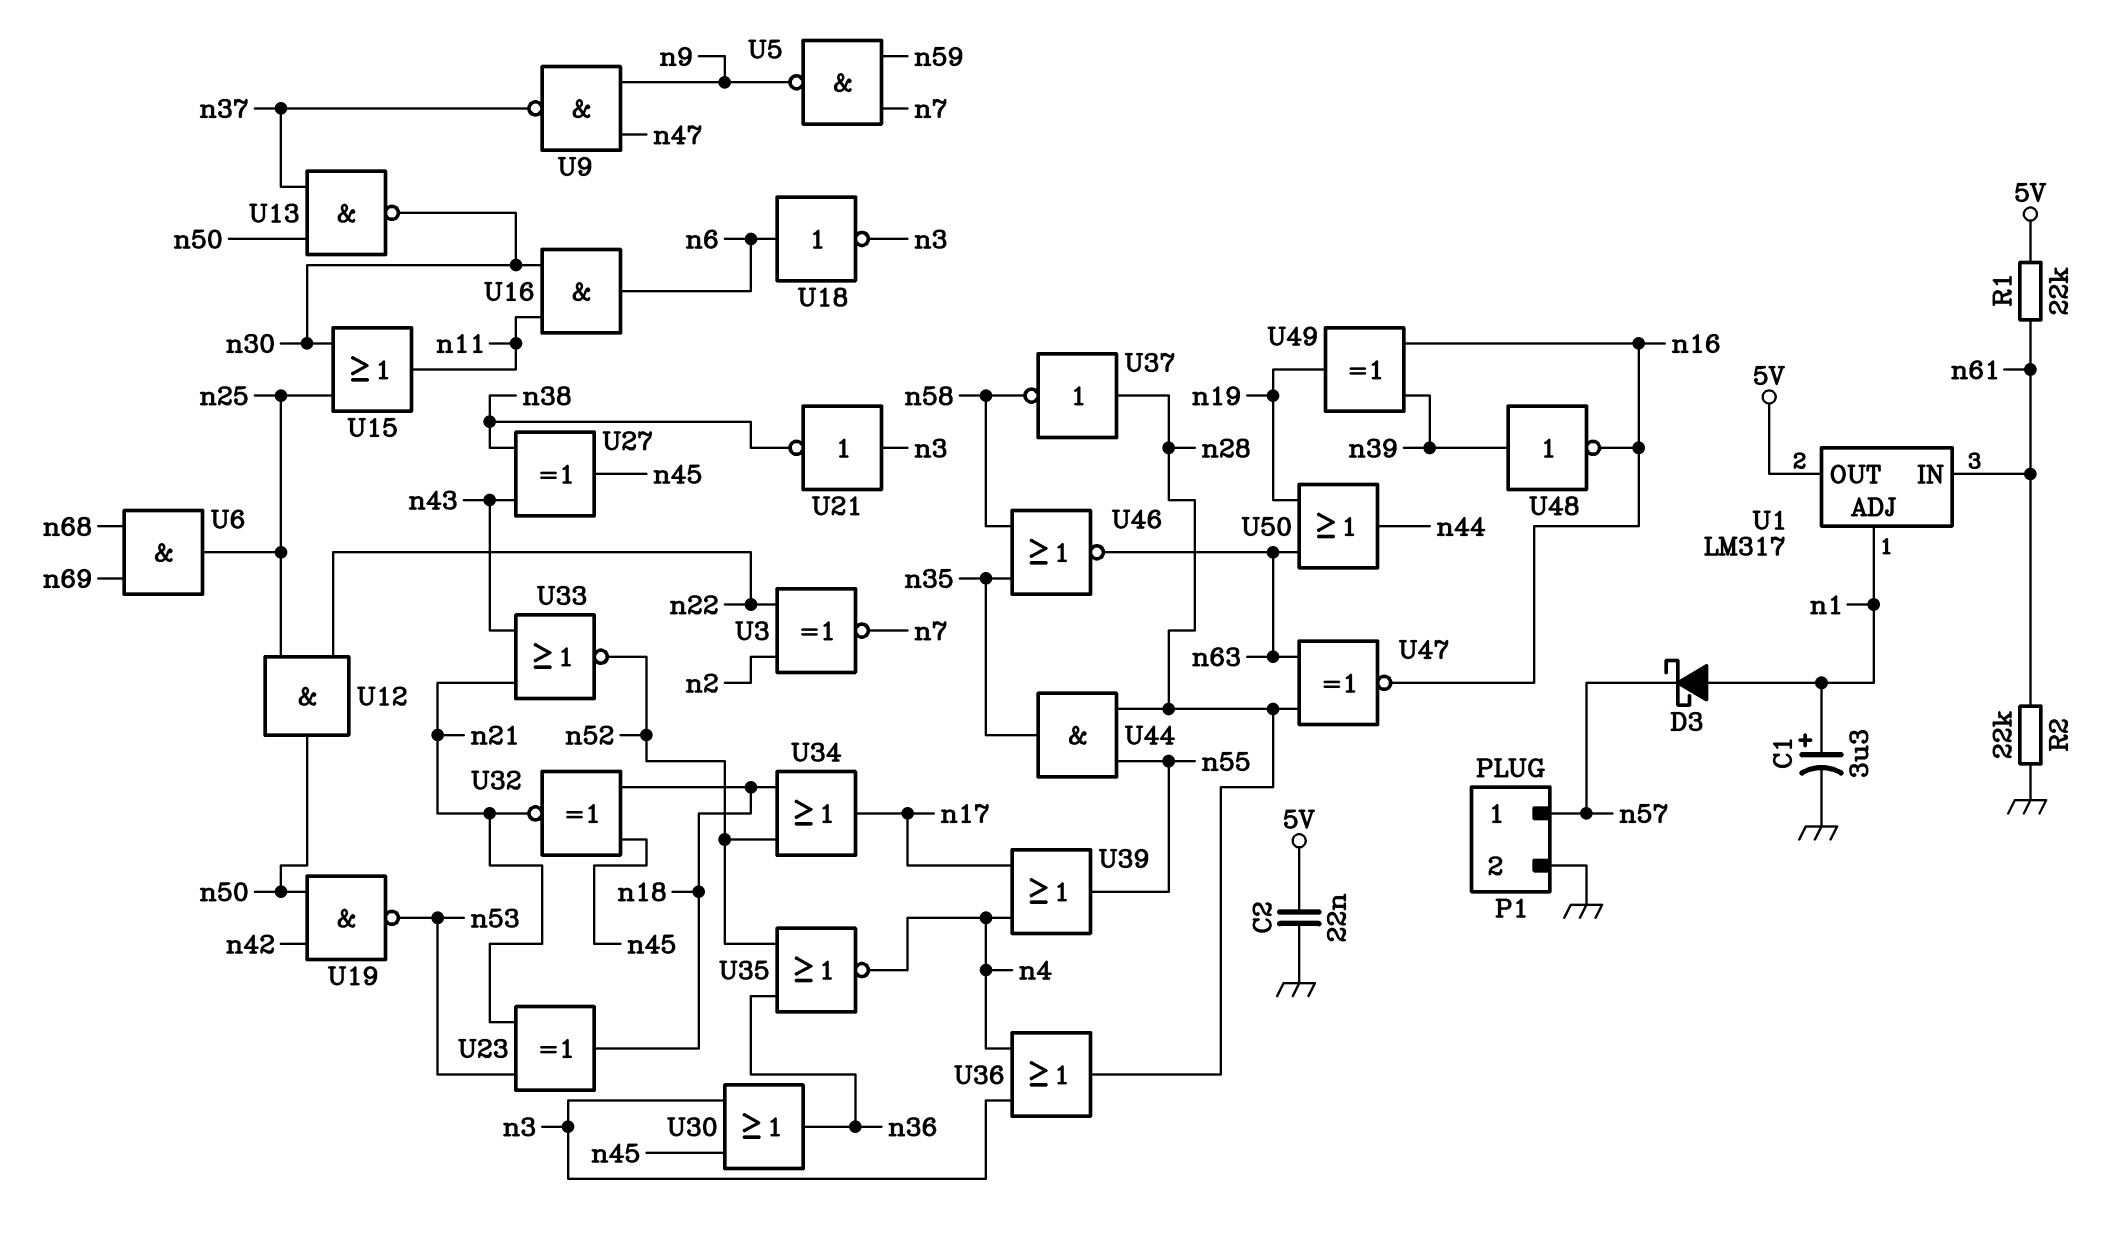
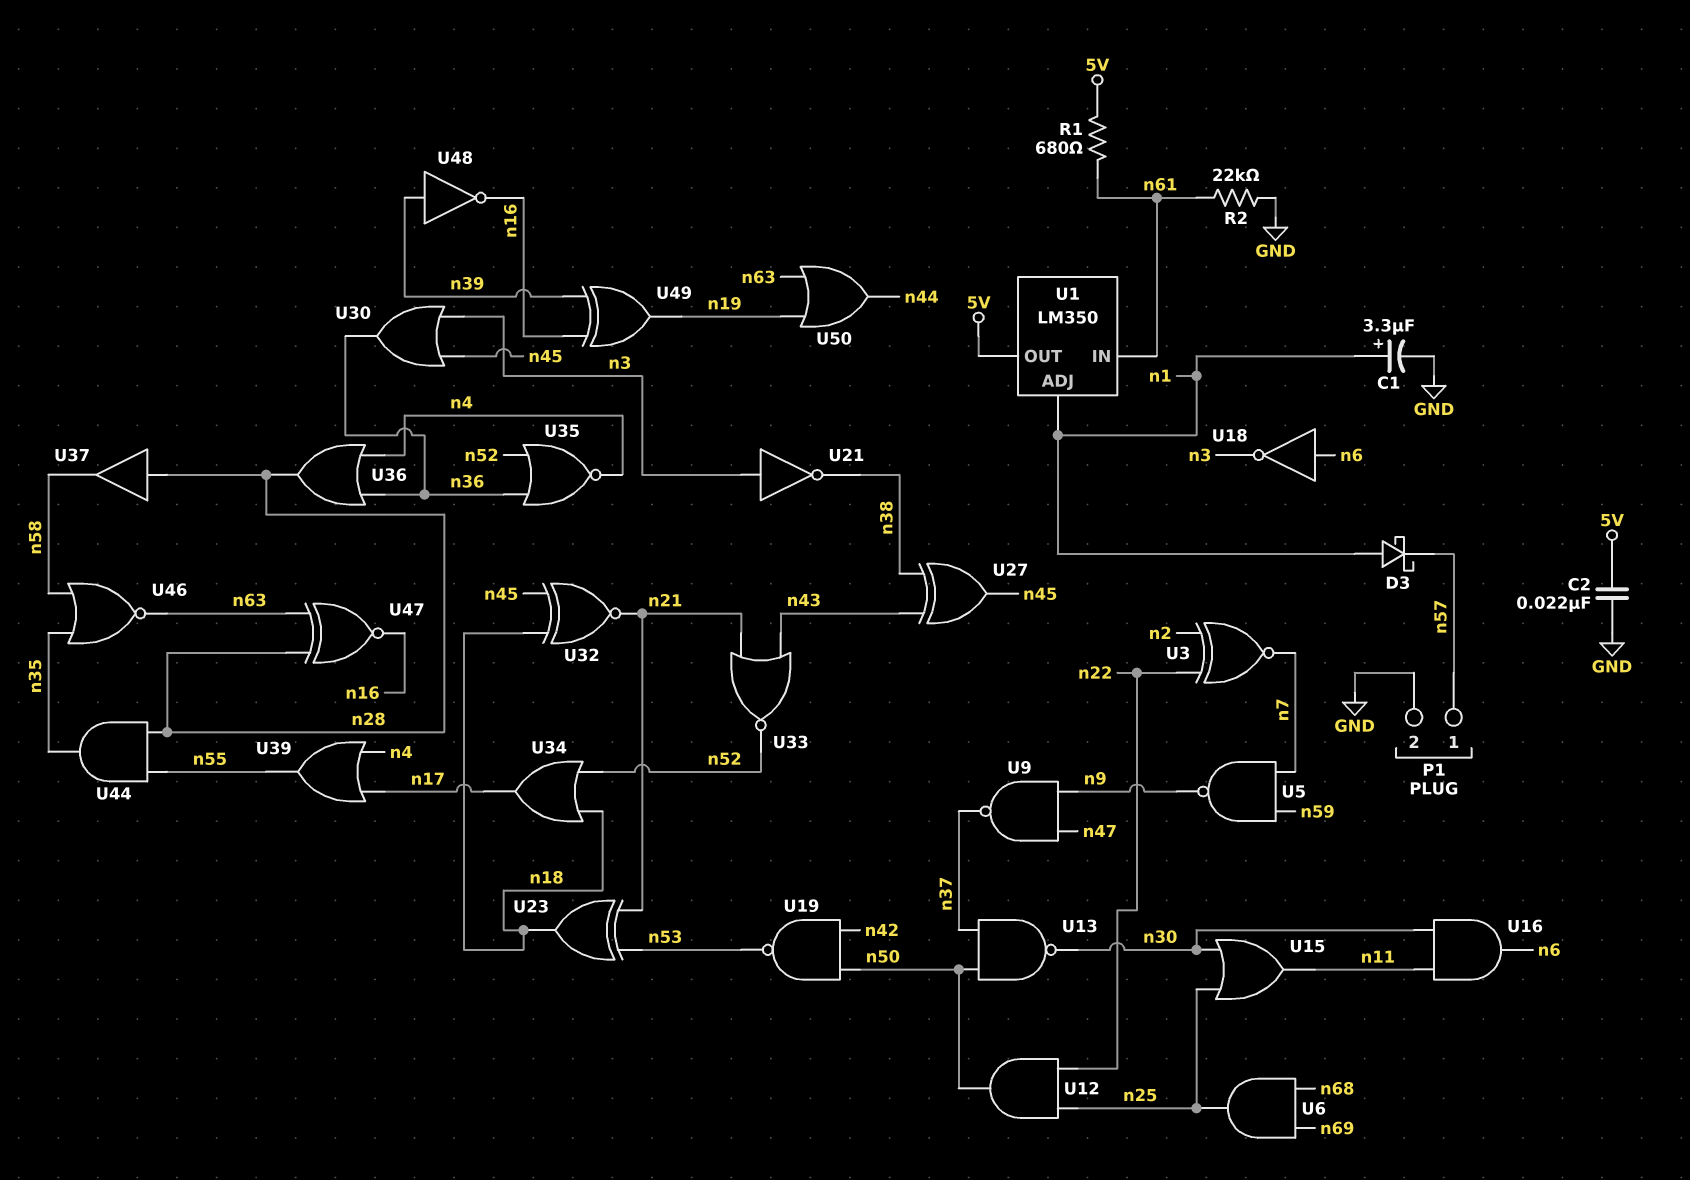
R1: 22k (5V, n61) -> 680 (5V, n61)
U1: LM317 -> LM350
U36: OR (in n3, in n4, out n28) -> OR (in n4, in n36, out n28)
U37: NOT (in n28, out n58) -> buffer (in n28, out n58)

